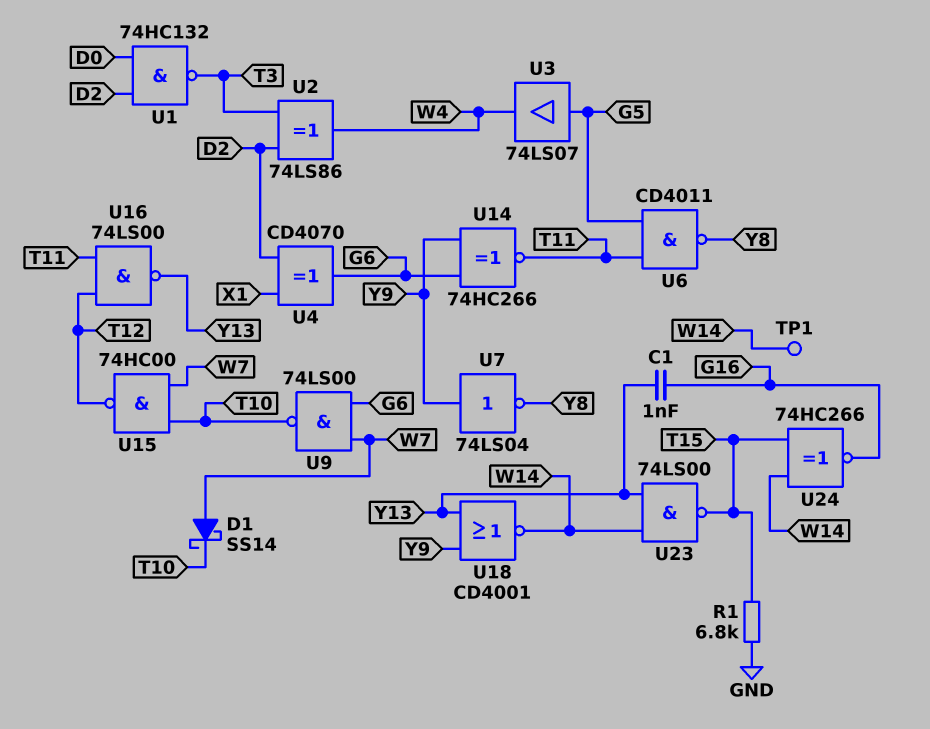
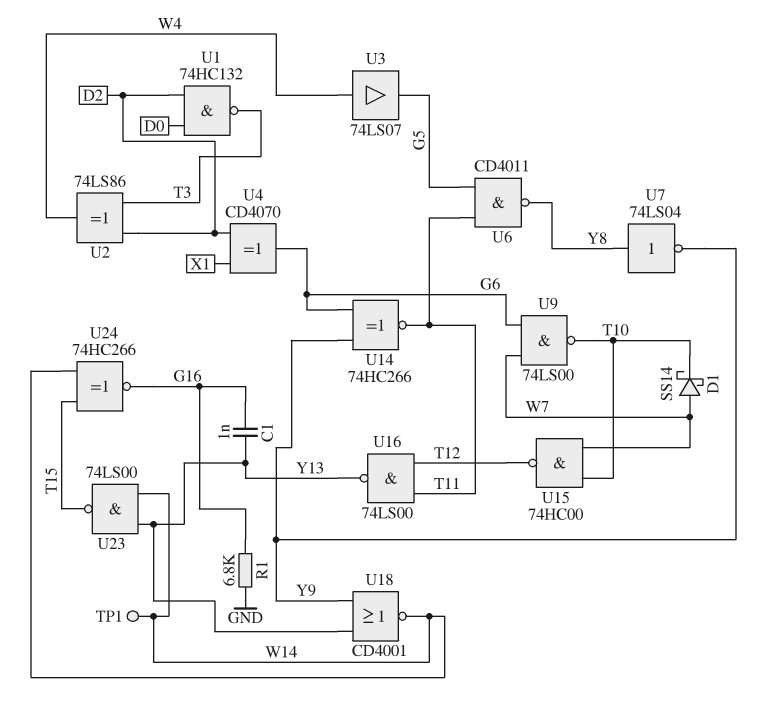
R1: 6.8k (GND, T15) -> 6.8k (G16, GND)
U3: buffer 74LS07 (in G5, out W4) -> buffer 74LS07 (in W4, out G5)
U7: NOT 74LS04 (in Y9, out Y8) -> NOT 74LS04 (in Y8, out Y9)

